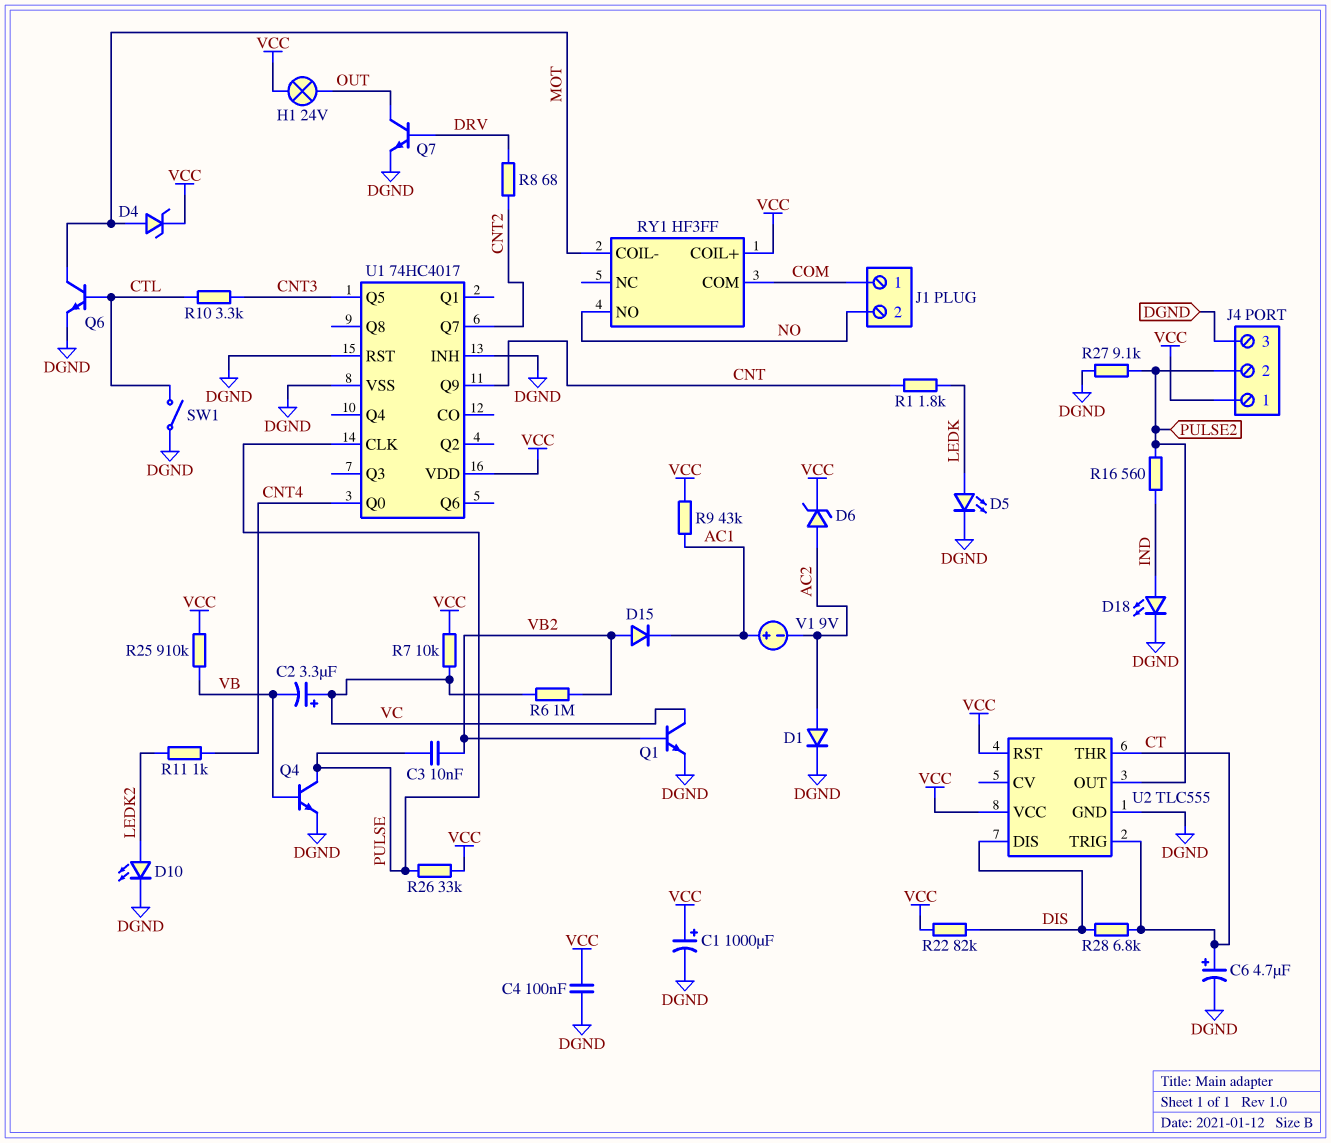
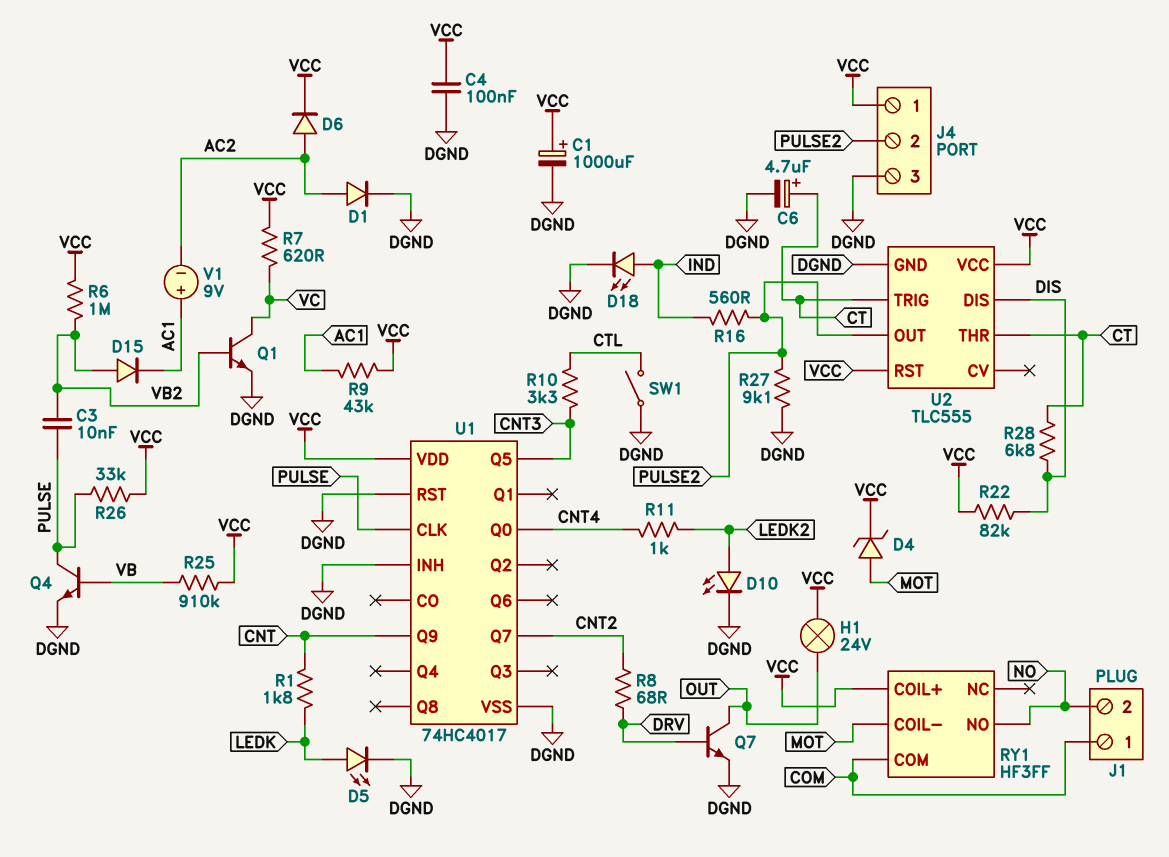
C2: 3.3uF (plus VC, minus VB) -> none
D6: zener (A AC2, K VCC) -> diode (A AC2, K VCC)
Q6: NPN (B CTL, C MOT, E DGND) -> none
R6: 1M (VB2, VC) -> 1M (VB2, VCC)
R7: 10k (VC, VCC) -> 620 (VC, VCC)

